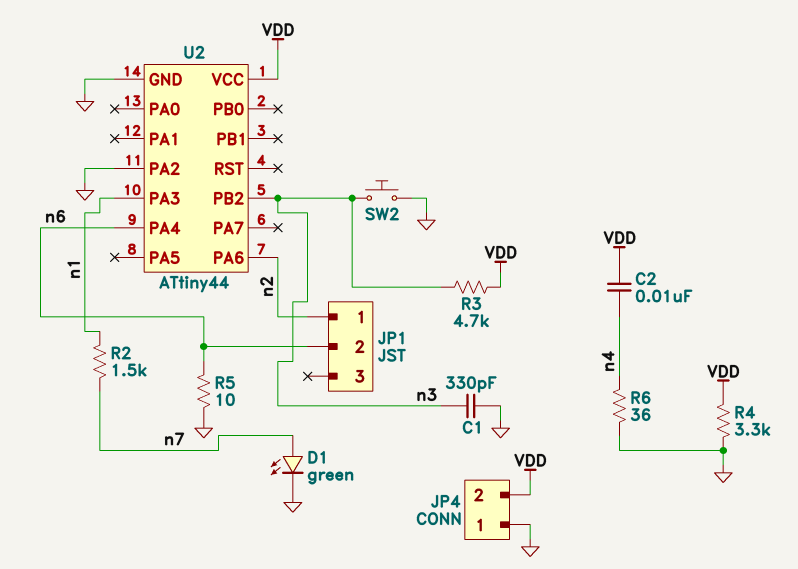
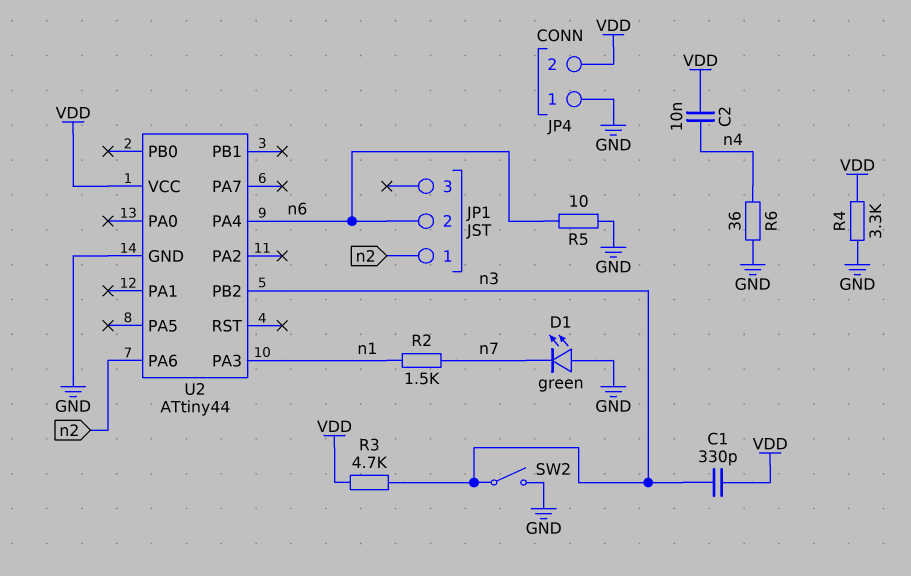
C1: 330pF (GND, n3) -> 330pF (VDD, n3)
D1: LED green (A n7, K GND) -> LED green (A GND, K n7)
SW2: button (GND, n3) -> switch (GND, n3)
U2 pin PA2: GND -> none

